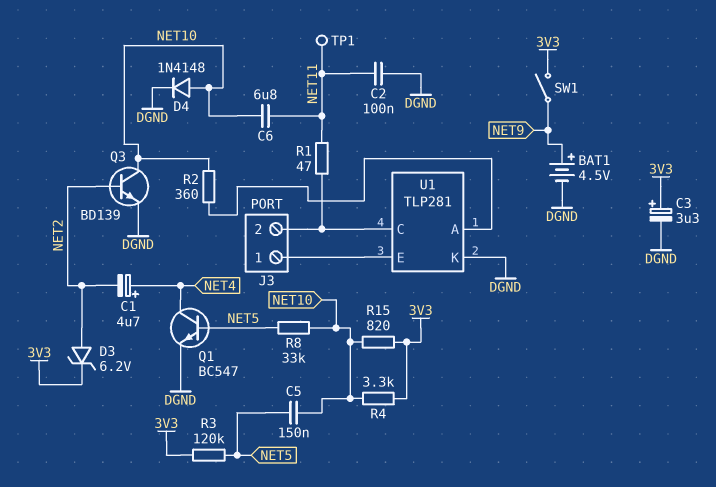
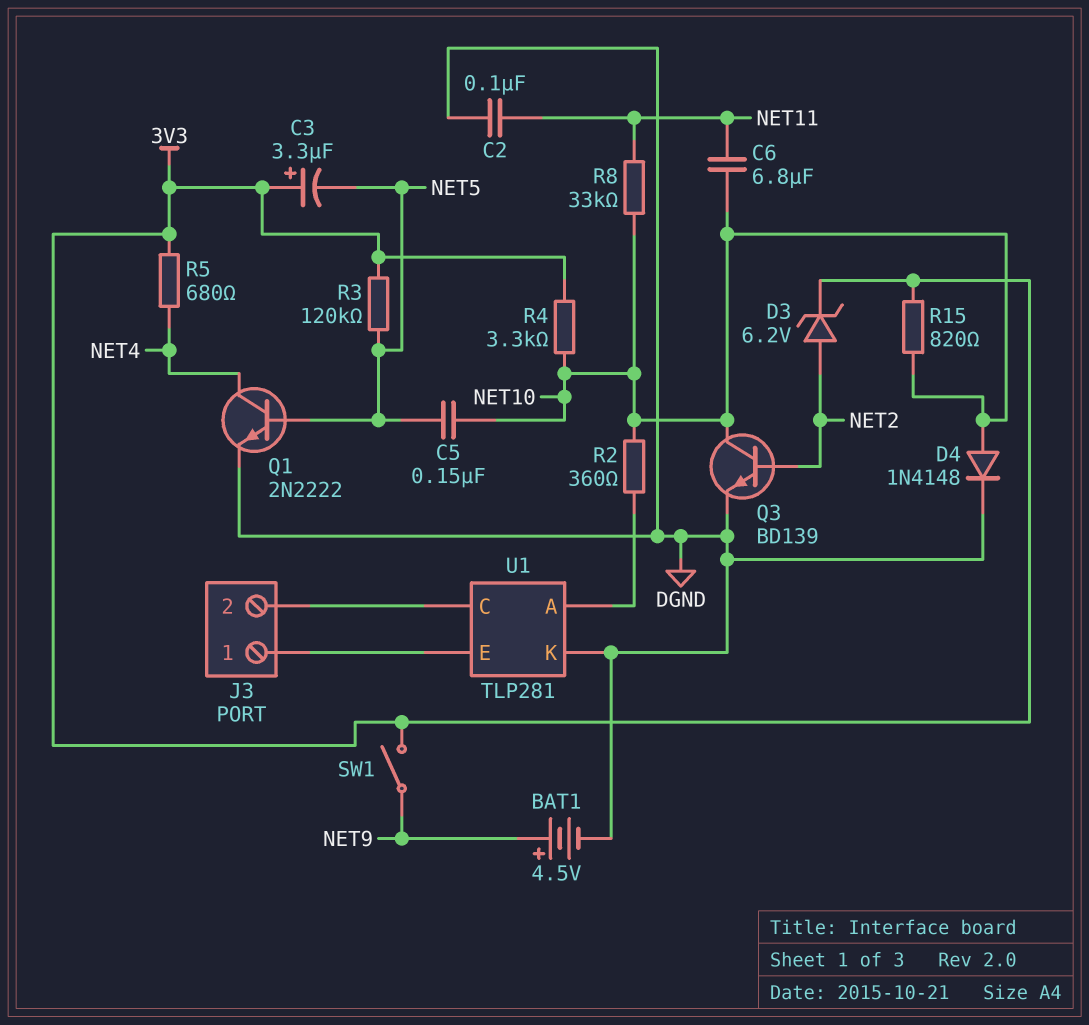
C1: 4.7uF (plus NET4, minus NET2) -> none
C3: 3.3uF (plus 3V3, minus DGND) -> 3.3uF (plus 3V3, minus NET5)
Q1: NPN BC547 (B NET5, C NET4, E DGND) -> NPN 2N2222 (B NET5, C NET4, E DGND)
R1: 47 (J3/2, NET11) -> none
R5: none -> 680 (3V3, NET4)
R8: 33k (NET5, NET10) -> 33k (NET10, NET11)
TP1: test point (NET11) -> none

